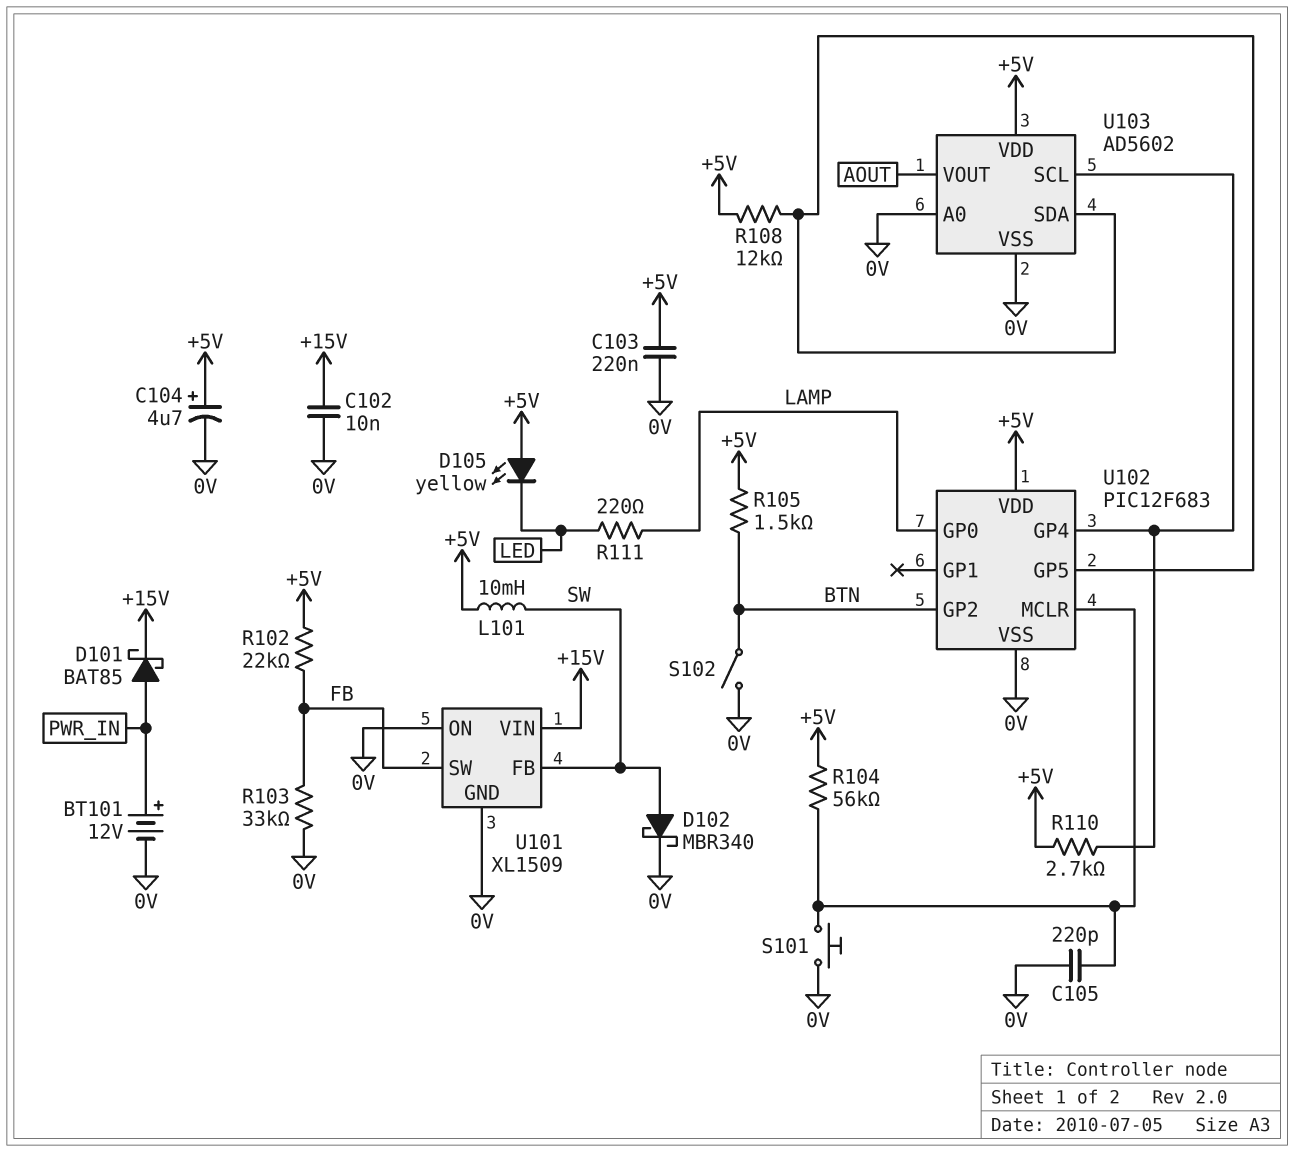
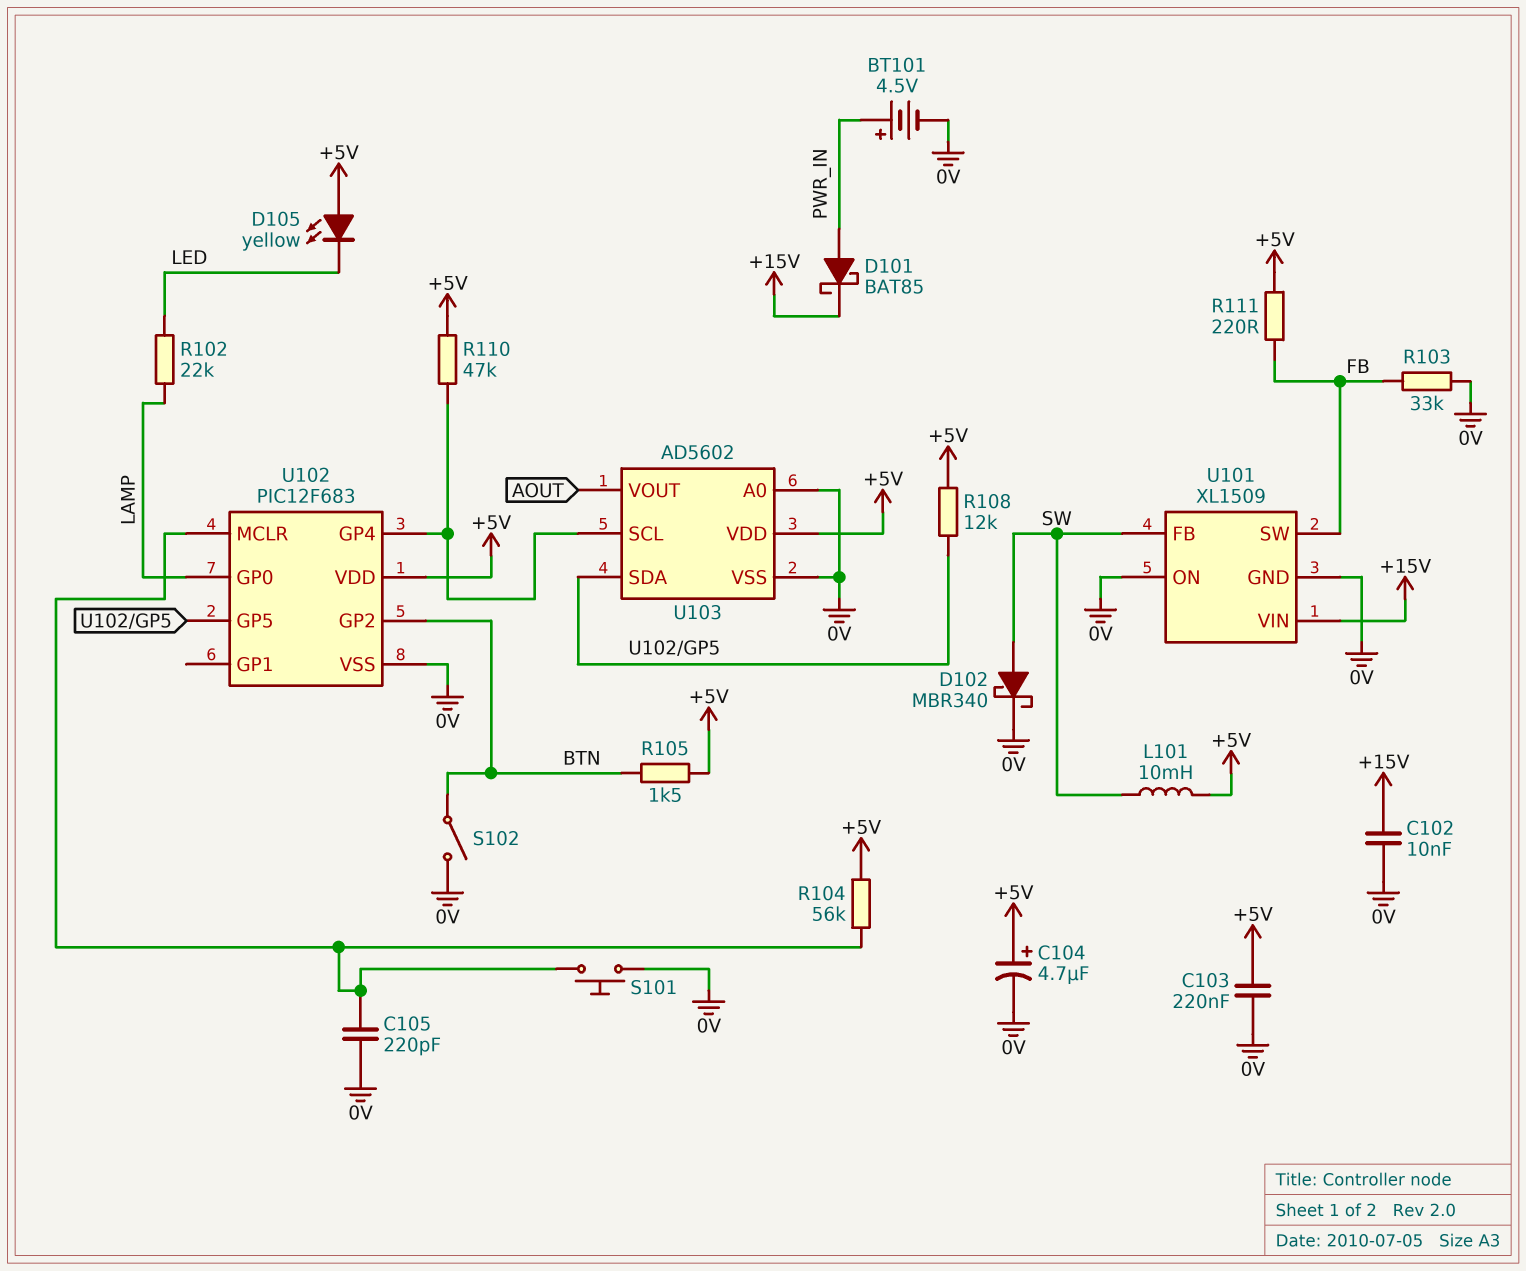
BT101: 12V (plus PWR_IN, minus 0V) -> 4.5V (plus PWR_IN, minus 0V)
R102: 22k (+5V, FB) -> 22k (LAMP, LED)
R110: 2.7k (+5V, U102/GP4) -> 47k (+5V, U102/GP4)
R111: 220 (LAMP, LED) -> 220 (+5V, FB)

